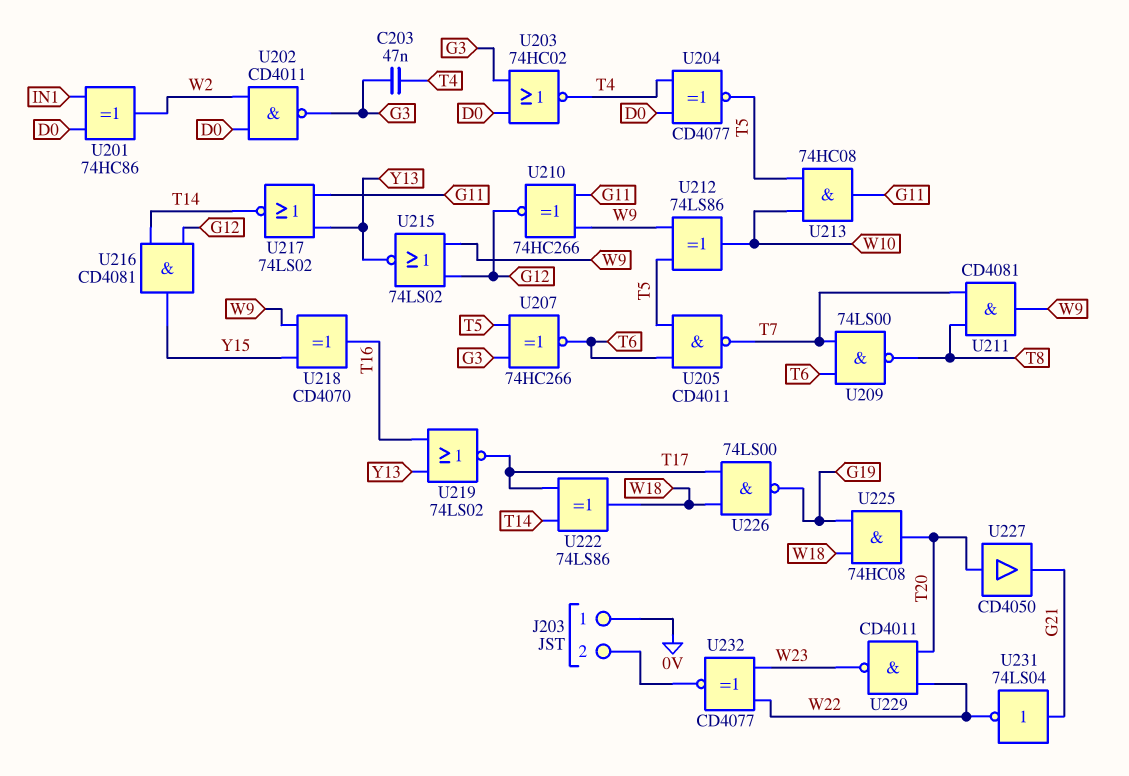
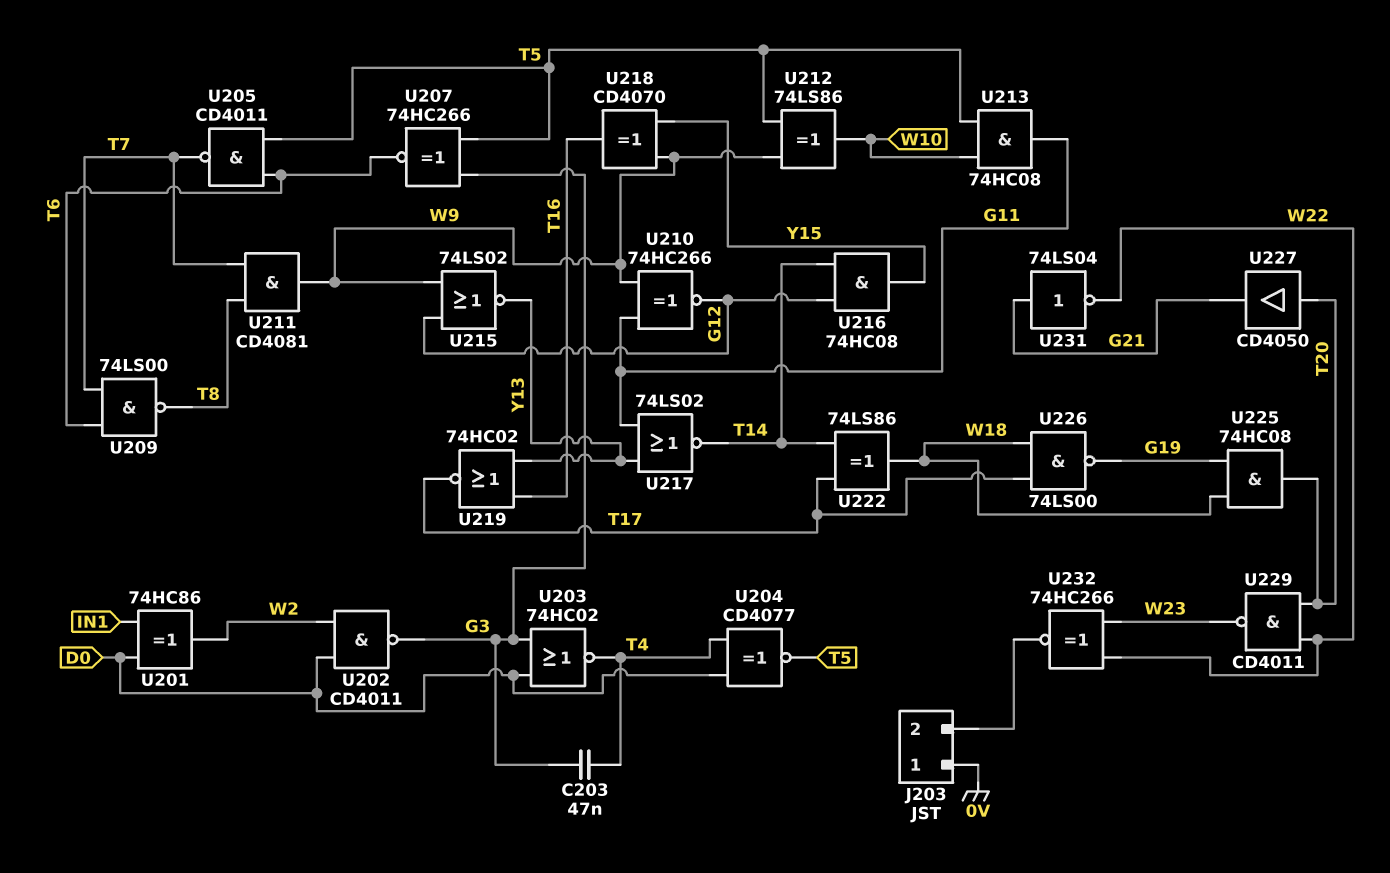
U216: AND CD4081 (in G12, in T14, out Y15) -> AND 74HC08 (in G12, in T14, out Y15)
U219: NOR 74LS02 (in T16, in Y13, out T17) -> NOR 74HC02 (in T16, in Y13, out T17)
U232: XNOR CD4077 (in W22, in W23, out J203/2) -> XNOR 74HC266 (in W22, in W23, out J203/2)

